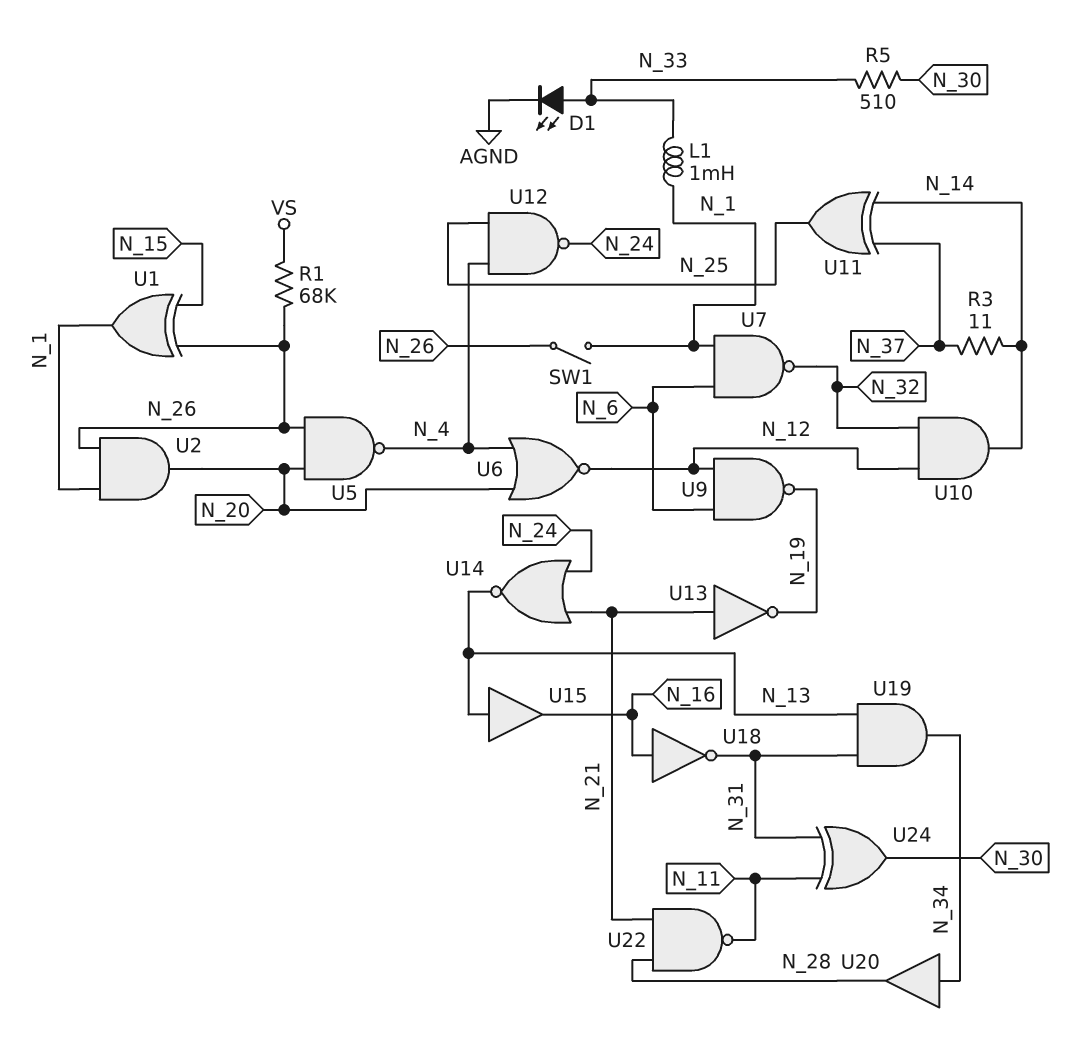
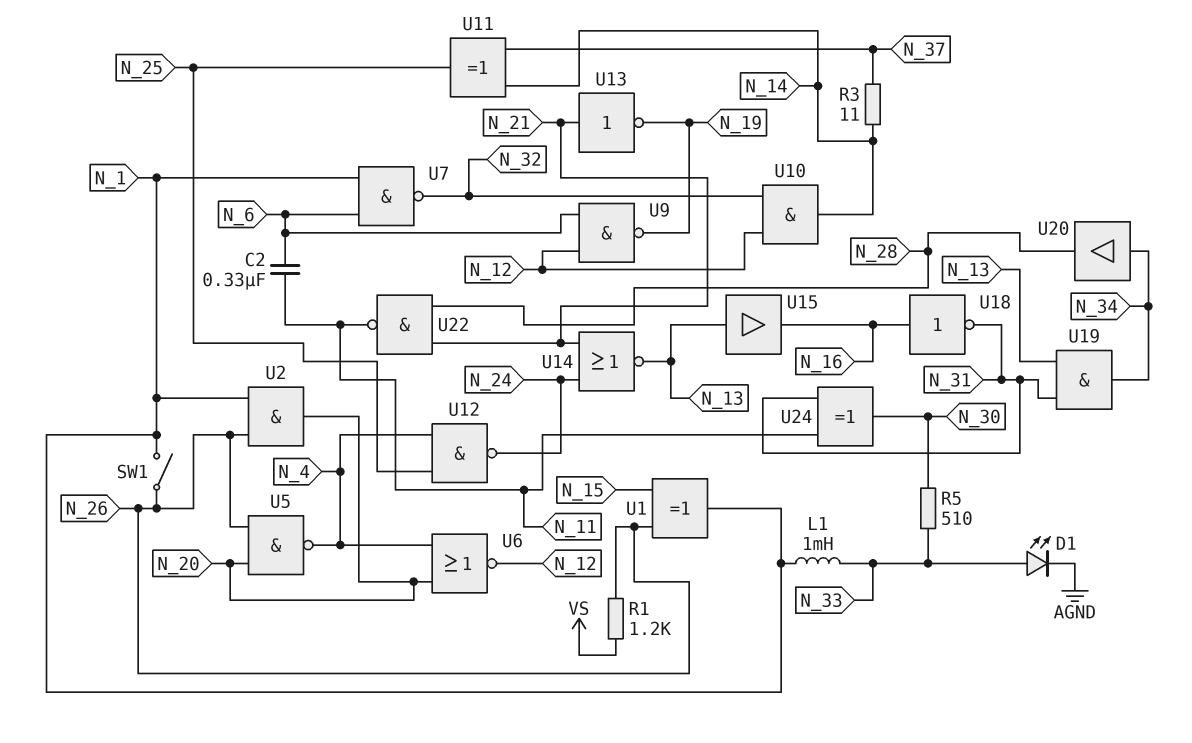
C2: none -> 330nF (N_6, N_11)
R1: 68k (N_26, VS) -> 1.2k (N_26, VS)

